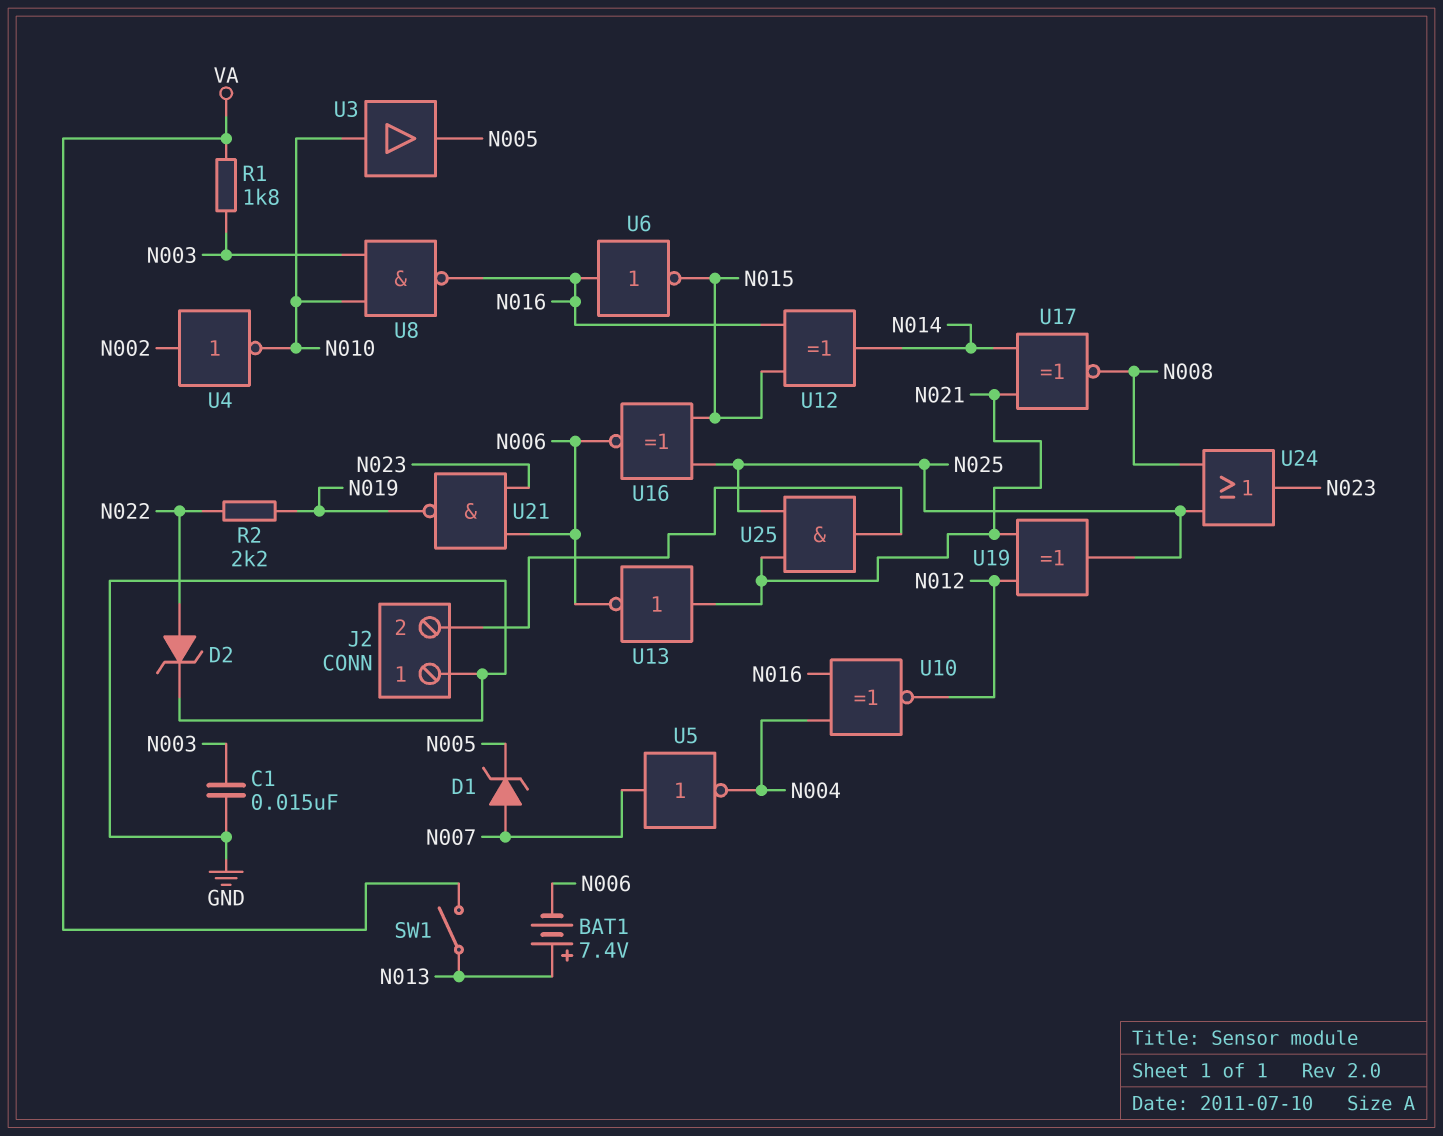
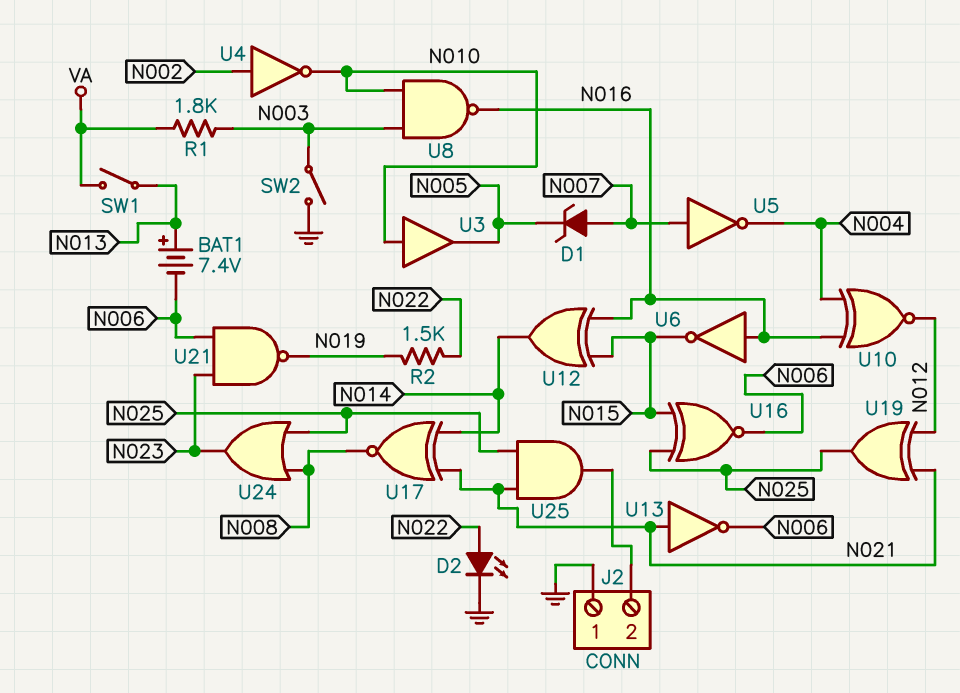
C1: 15nF (GND, N003) -> none
D2: zener (A N022, K GND) -> LED (A N022, K GND)
R2: 2.2k (N019, N022) -> 1.5k (N019, N022)
SW2: none -> switch (GND, N003)

